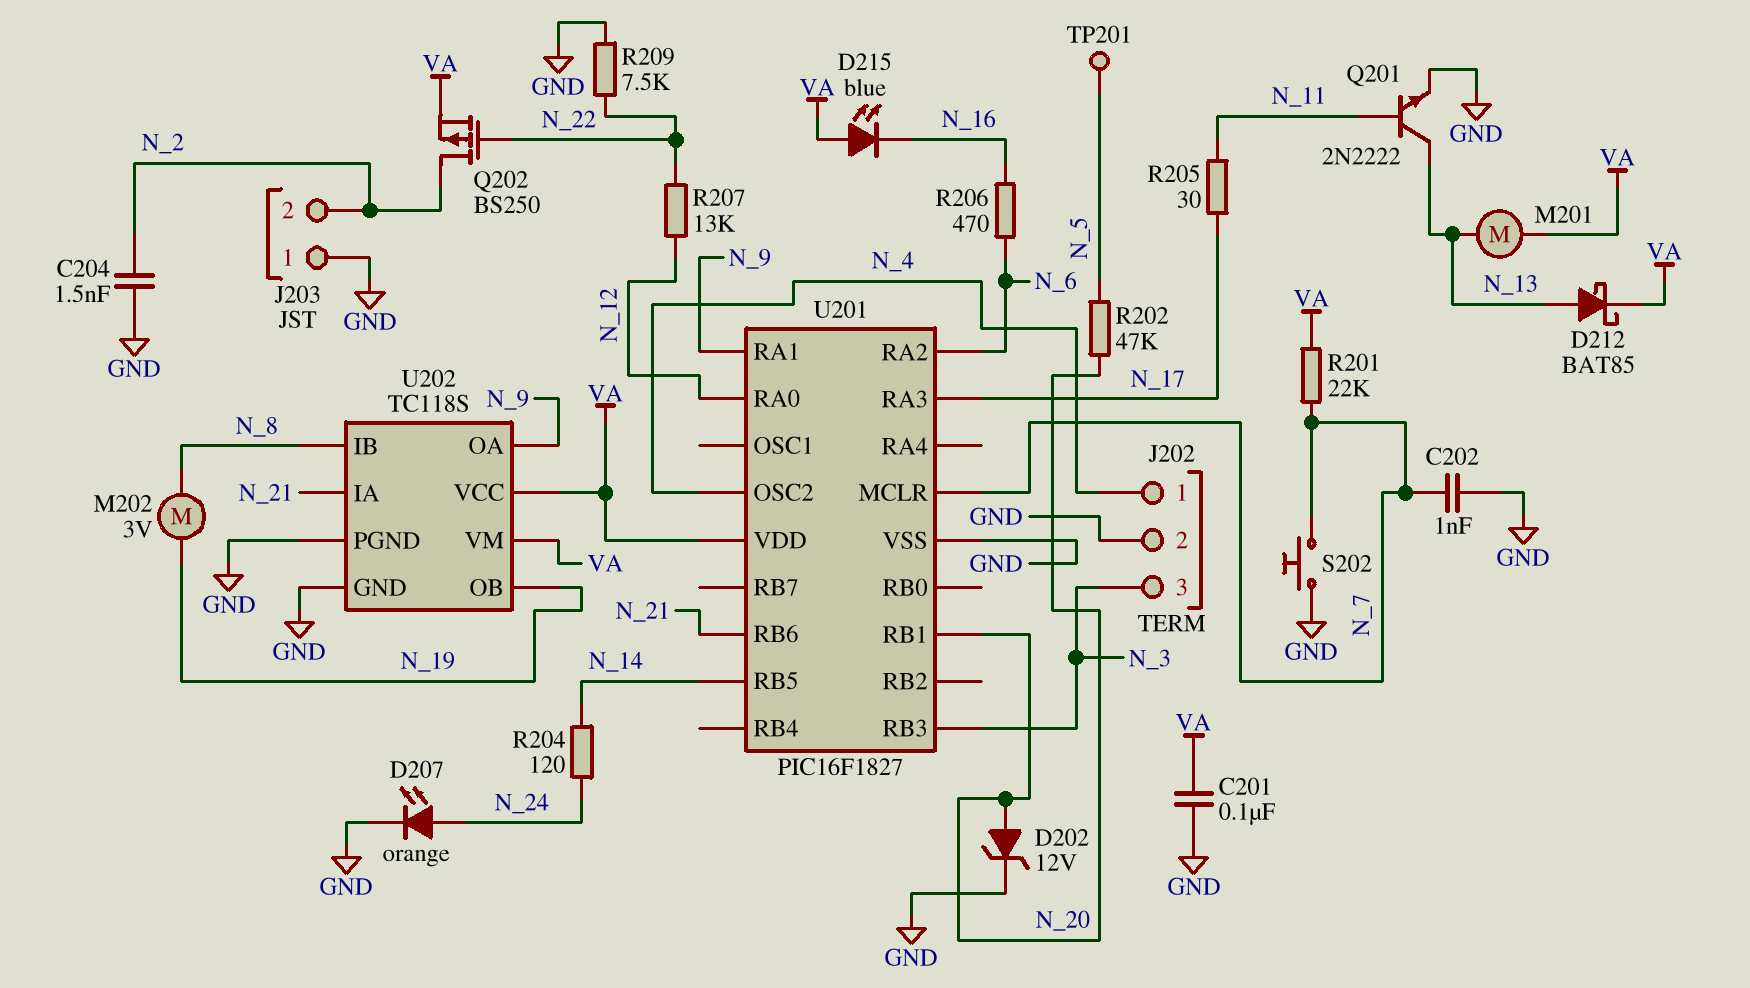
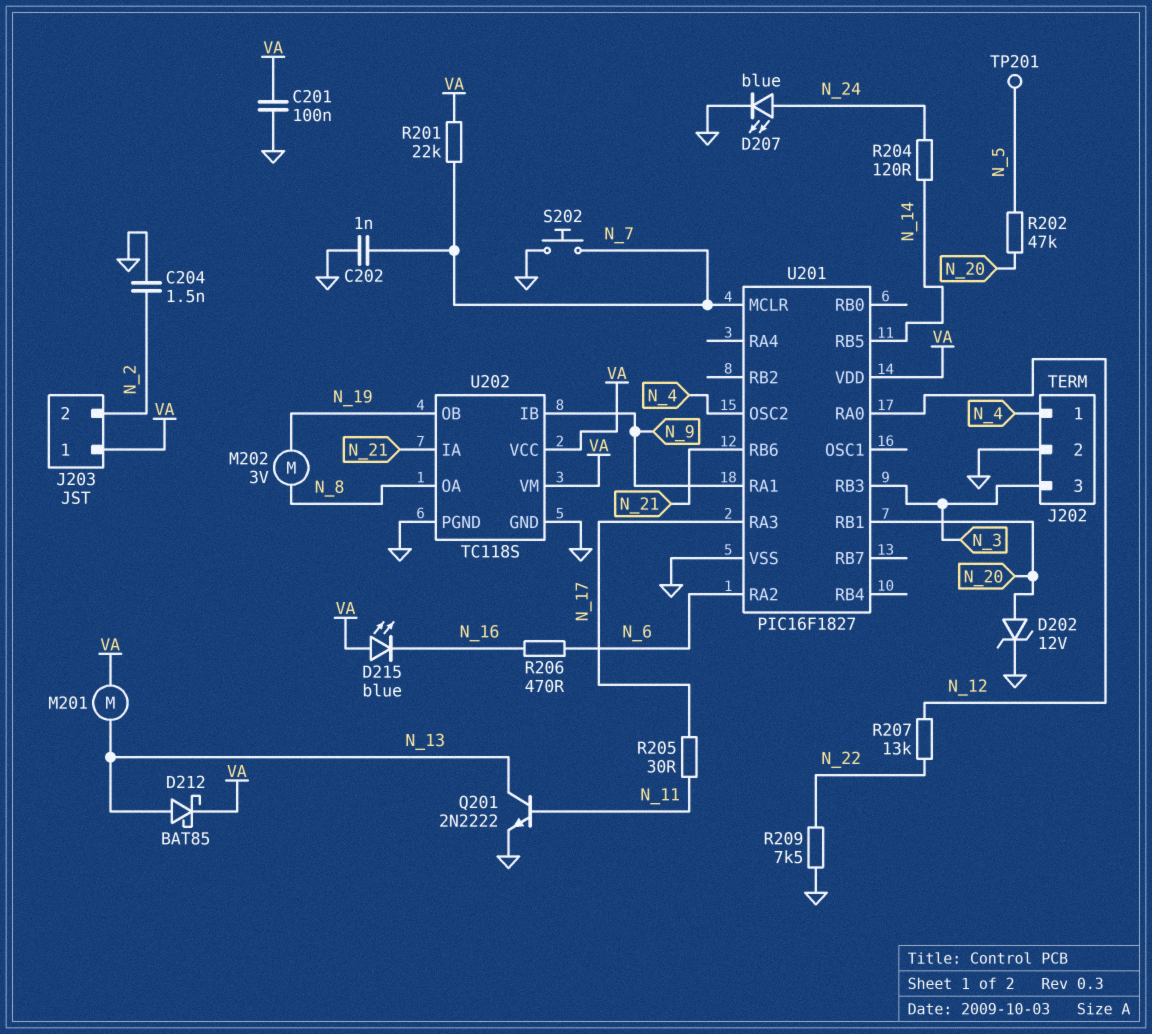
D207: LED orange (A N_24, K GND) -> LED blue (A N_24, K GND)
J203 pin 1: GND -> VA
Q202: PMOS BS250 (G N_22, D N_2, S VA) -> none
U202 pin IB: N_8 -> N_9
U202 pin OA: N_9 -> N_8

